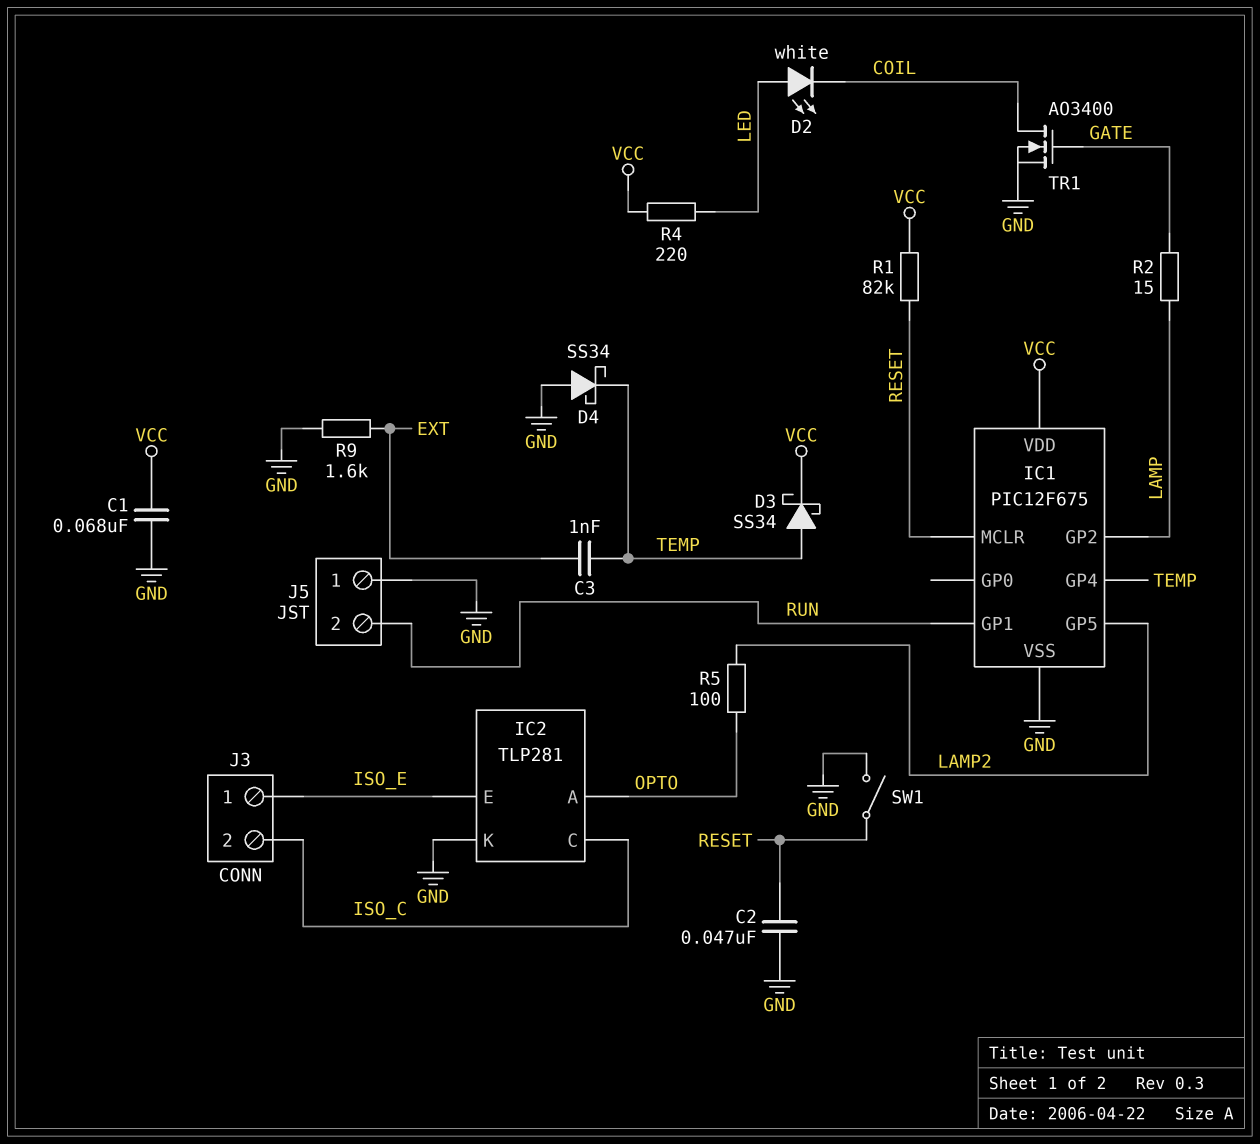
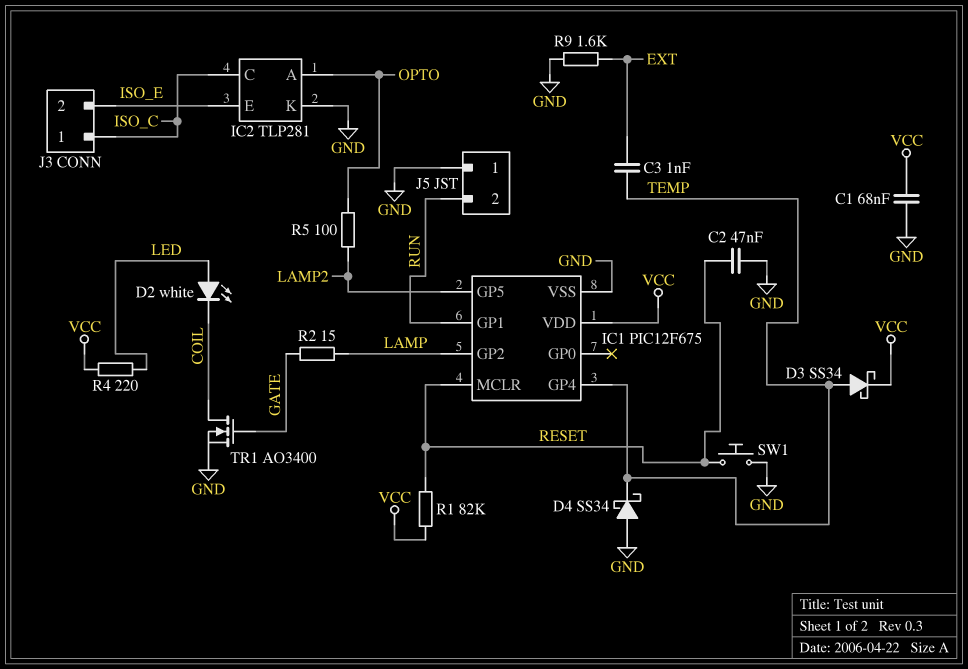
J3 pin 1: ISO_E -> ISO_C
J3 pin 2: ISO_C -> ISO_E
SW1: switch (GND, RESET) -> button (GND, RESET)

